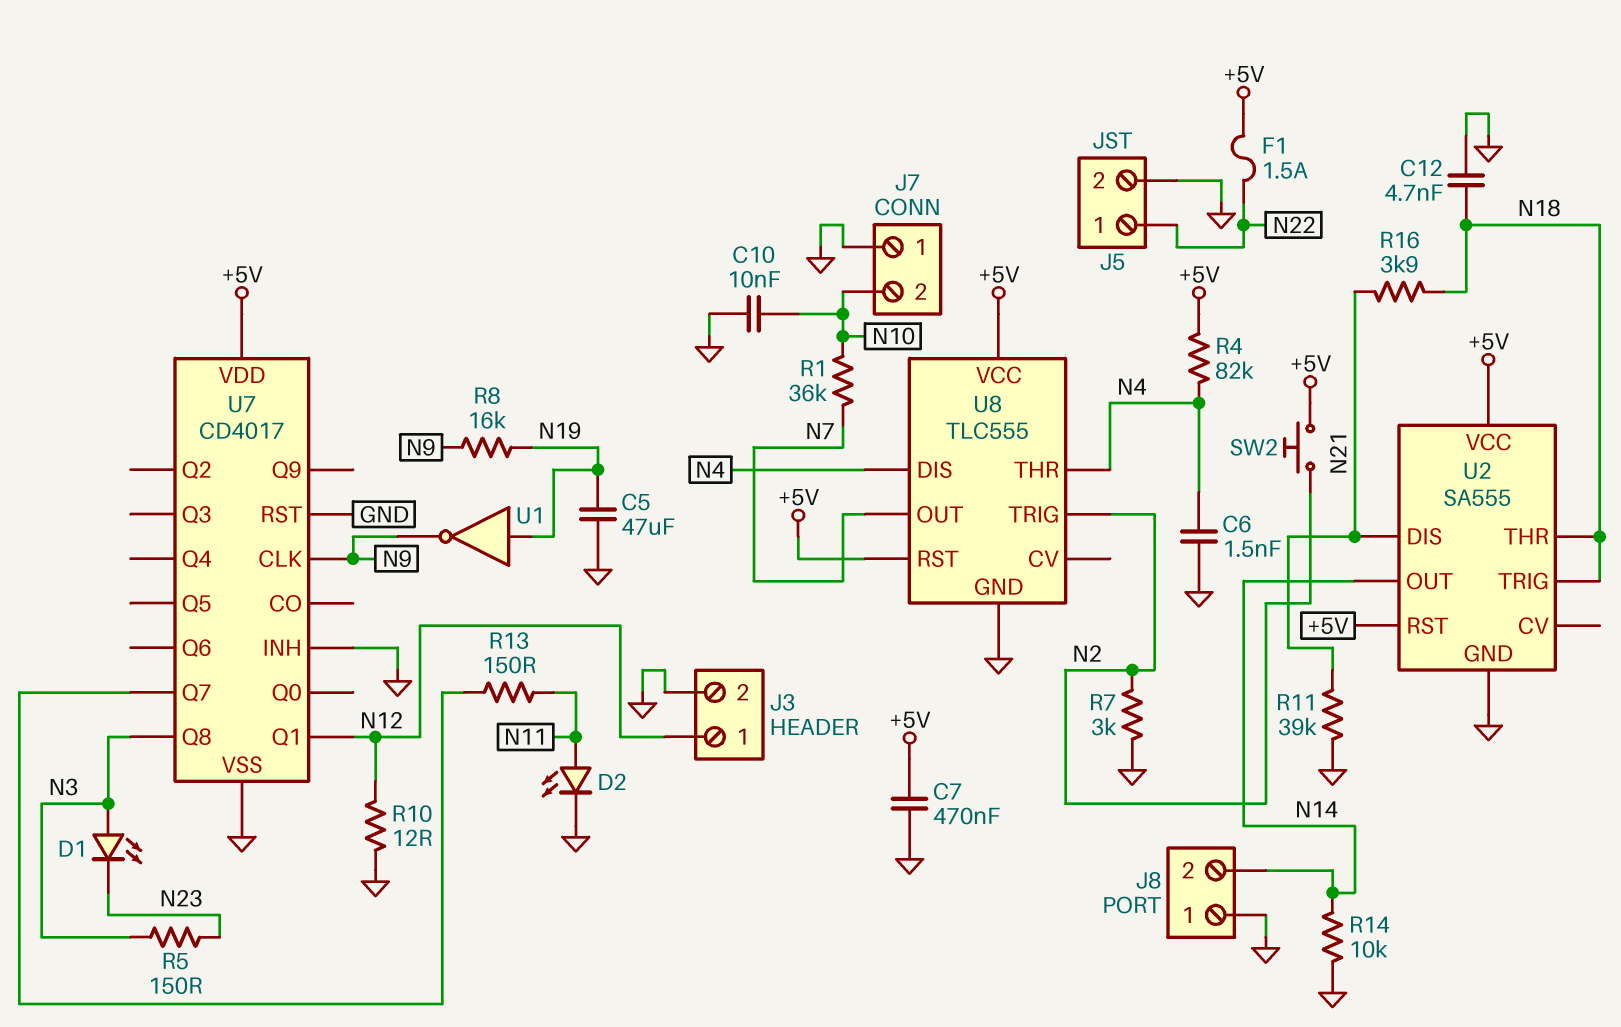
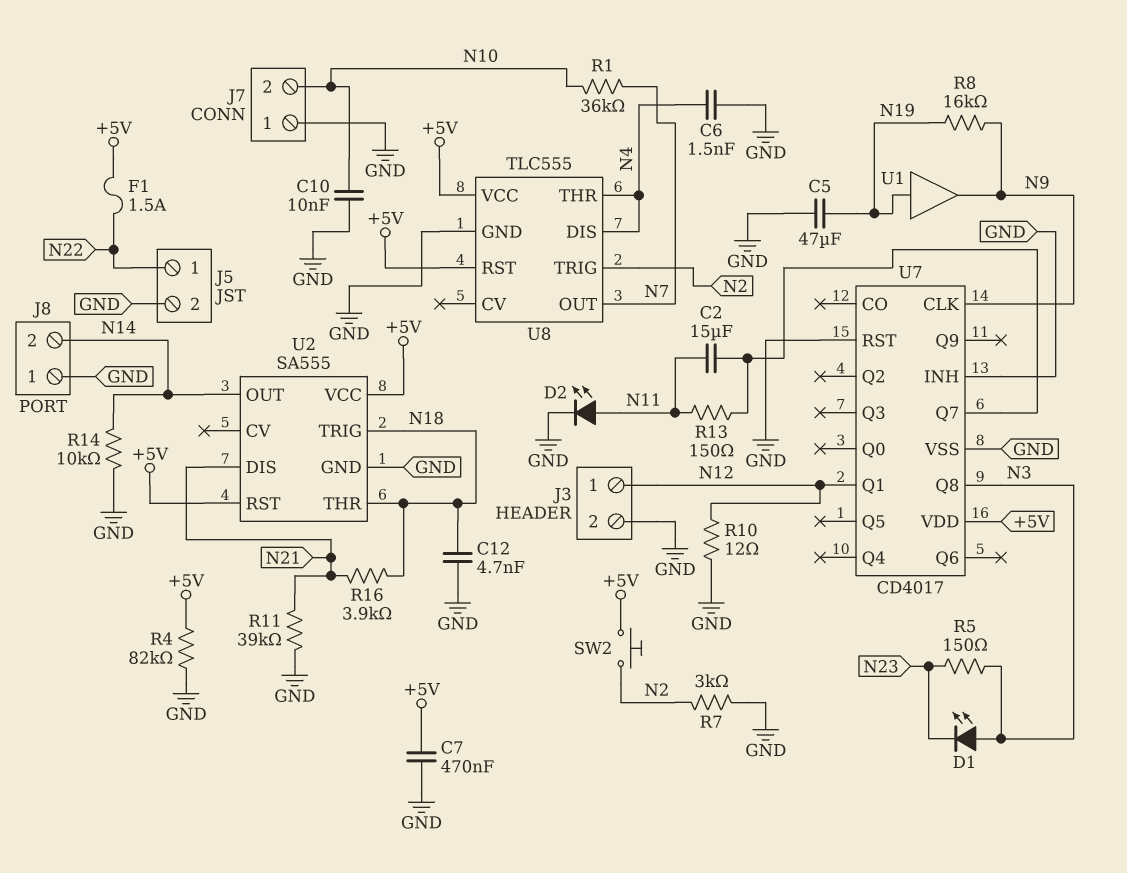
C2: none -> 15uF (N11, U7/Q7)
R4: 82k (+5V, N4) -> 82k (+5V, GND)
U1: NOT (in N19, out N9) -> buffer (in N19, out N9)

